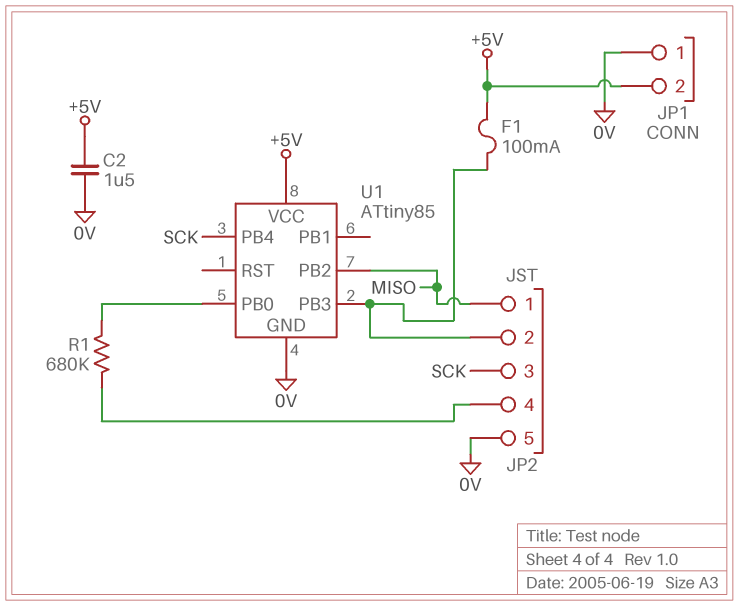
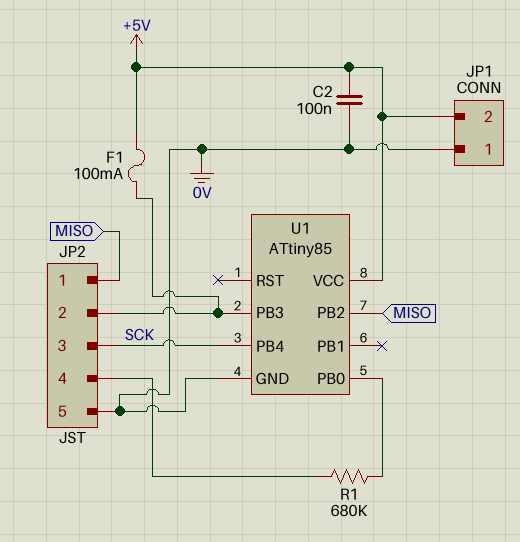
C2: 1.5uF (+5V, 0V) -> 100nF (+5V, 0V)

